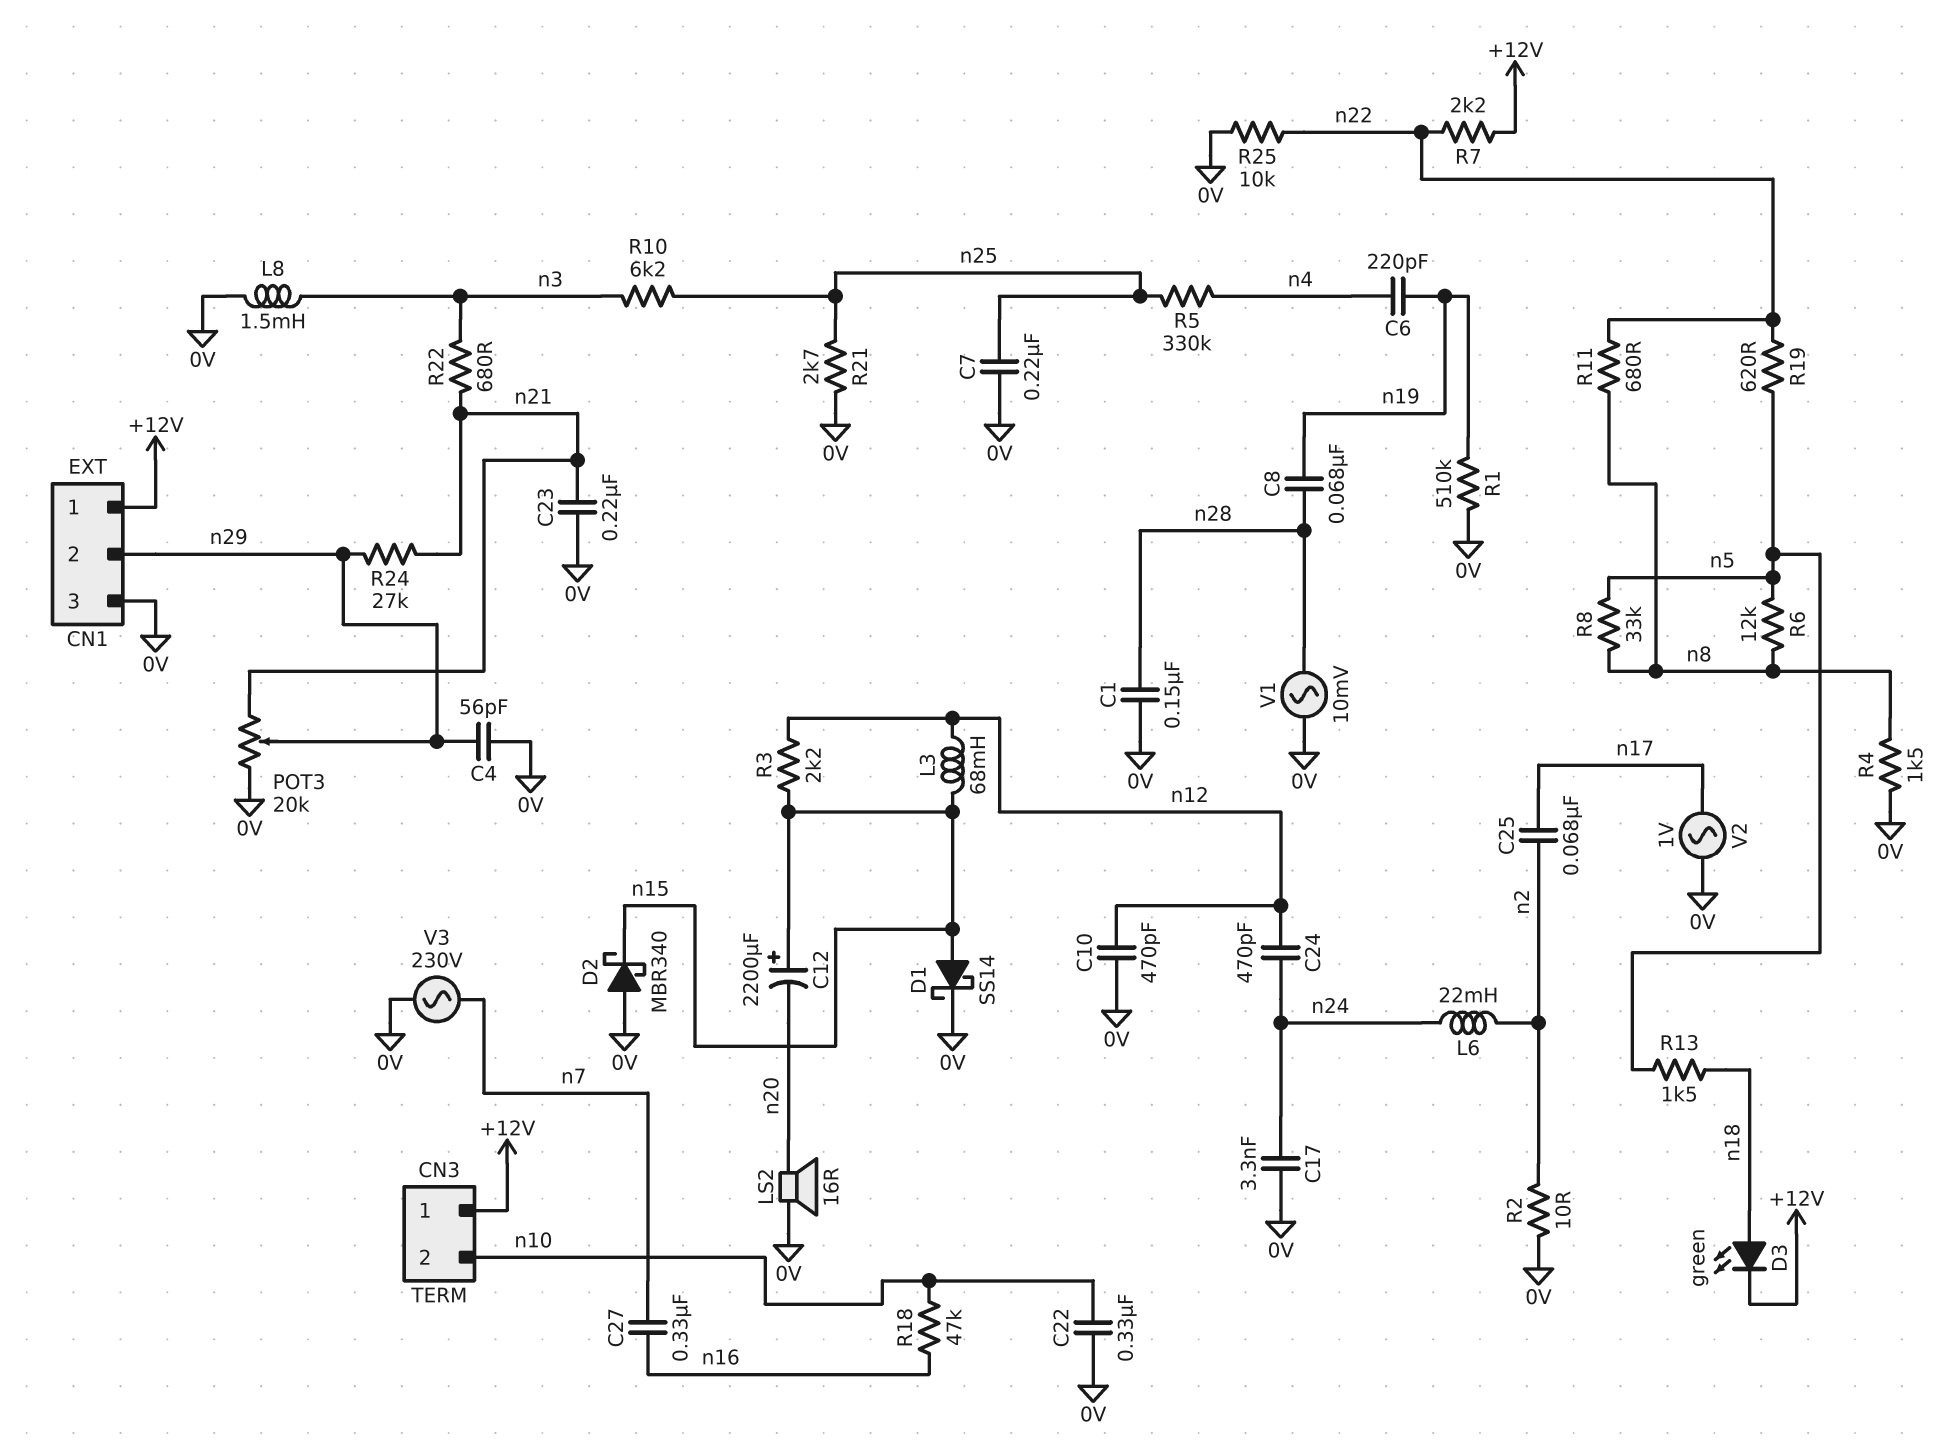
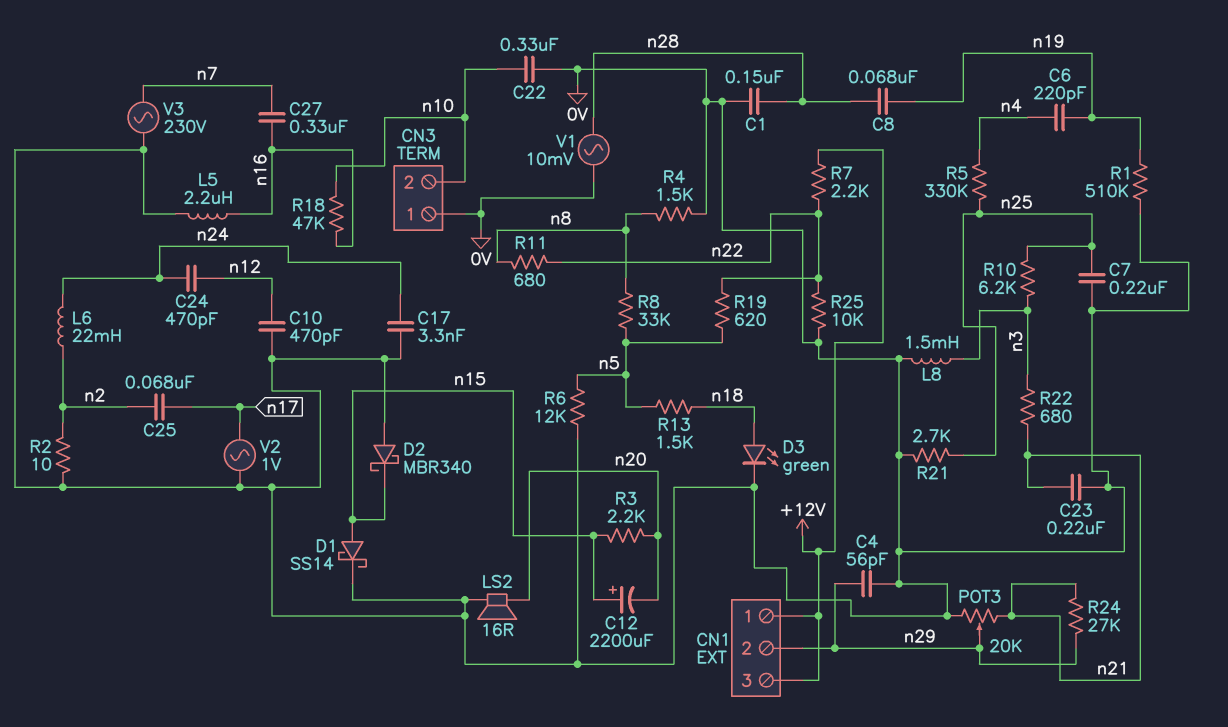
CN1 pin 3: 0V -> +12V
CN3 pin 1: +12V -> 0V
D3: LED green (A n18, K +12V) -> LED green (A n18, K 0V)
L3: 68mH (n12, n15) -> none
L5: none -> 2.2uH (0V, n16)
R3: 2.2k (n12, n15) -> 2.2k (n15, n20)
R6: 12k (n5, n8) -> 12k (0V, n5)

